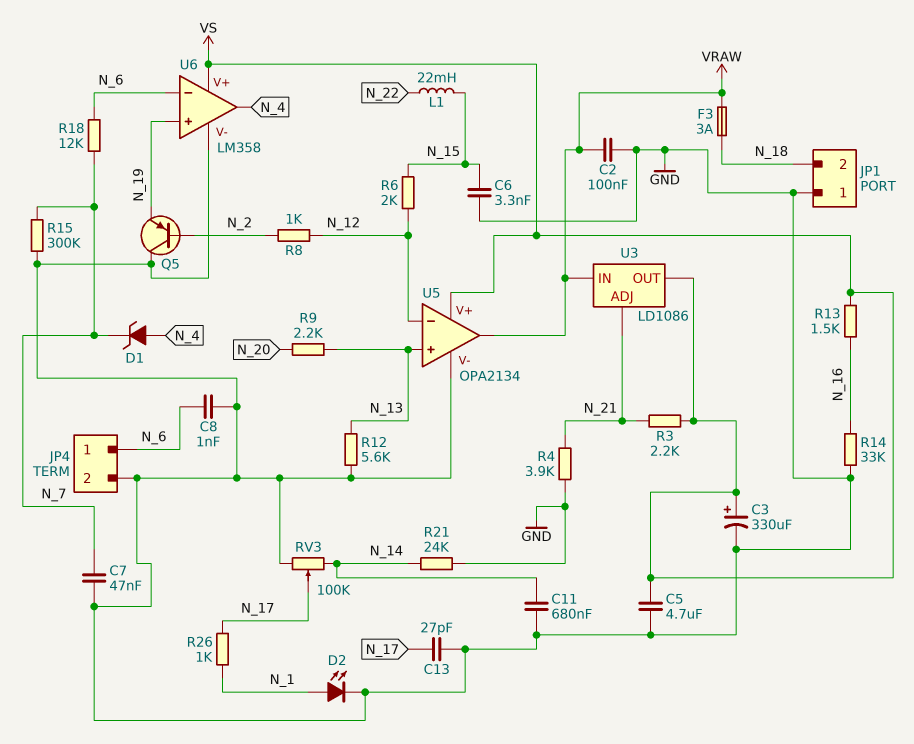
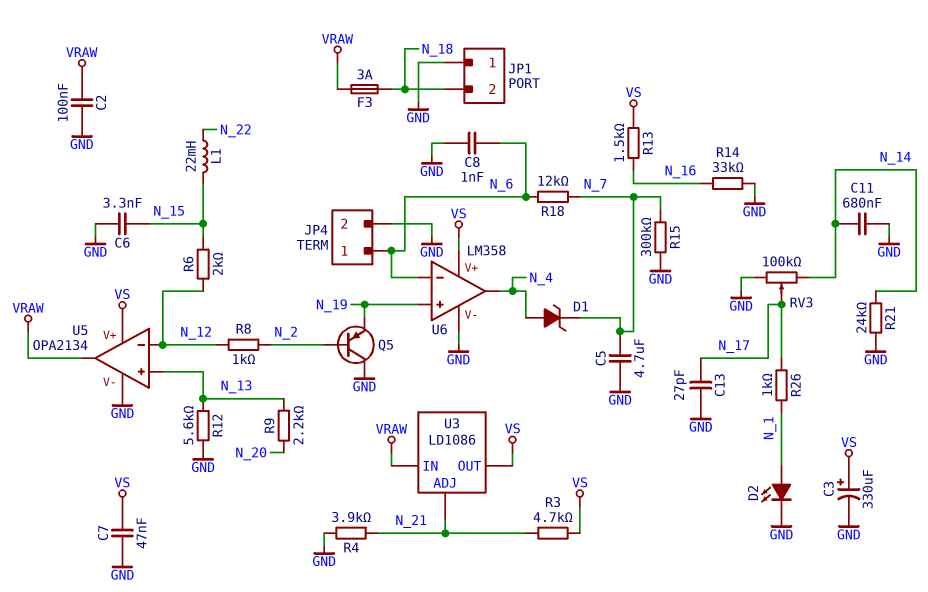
C5: 4.7uF (GND, VS) -> 4.7uF (GND, N_7)
C7: 47nF (GND, N_7) -> 47nF (GND, VS)
R3: 2.2k (N_21, VS) -> 4.7k (N_21, VS)

